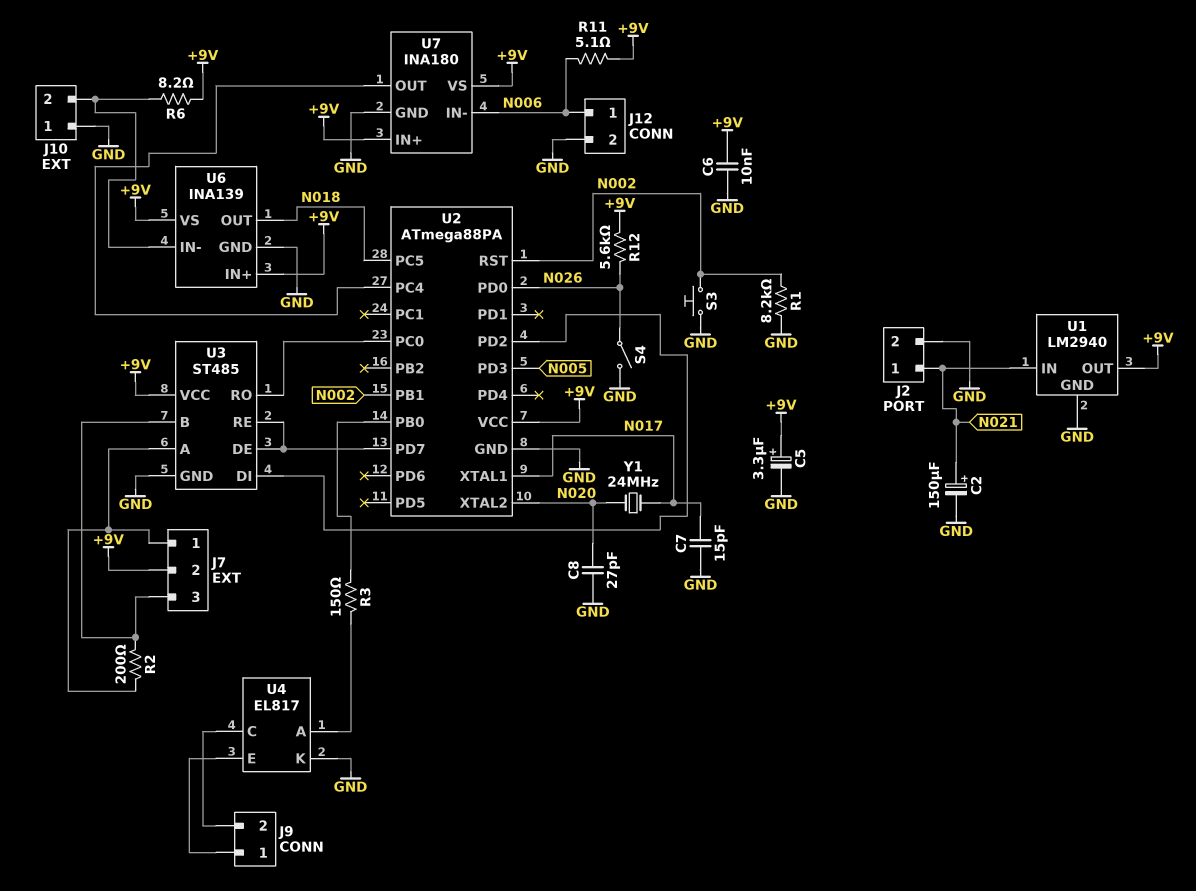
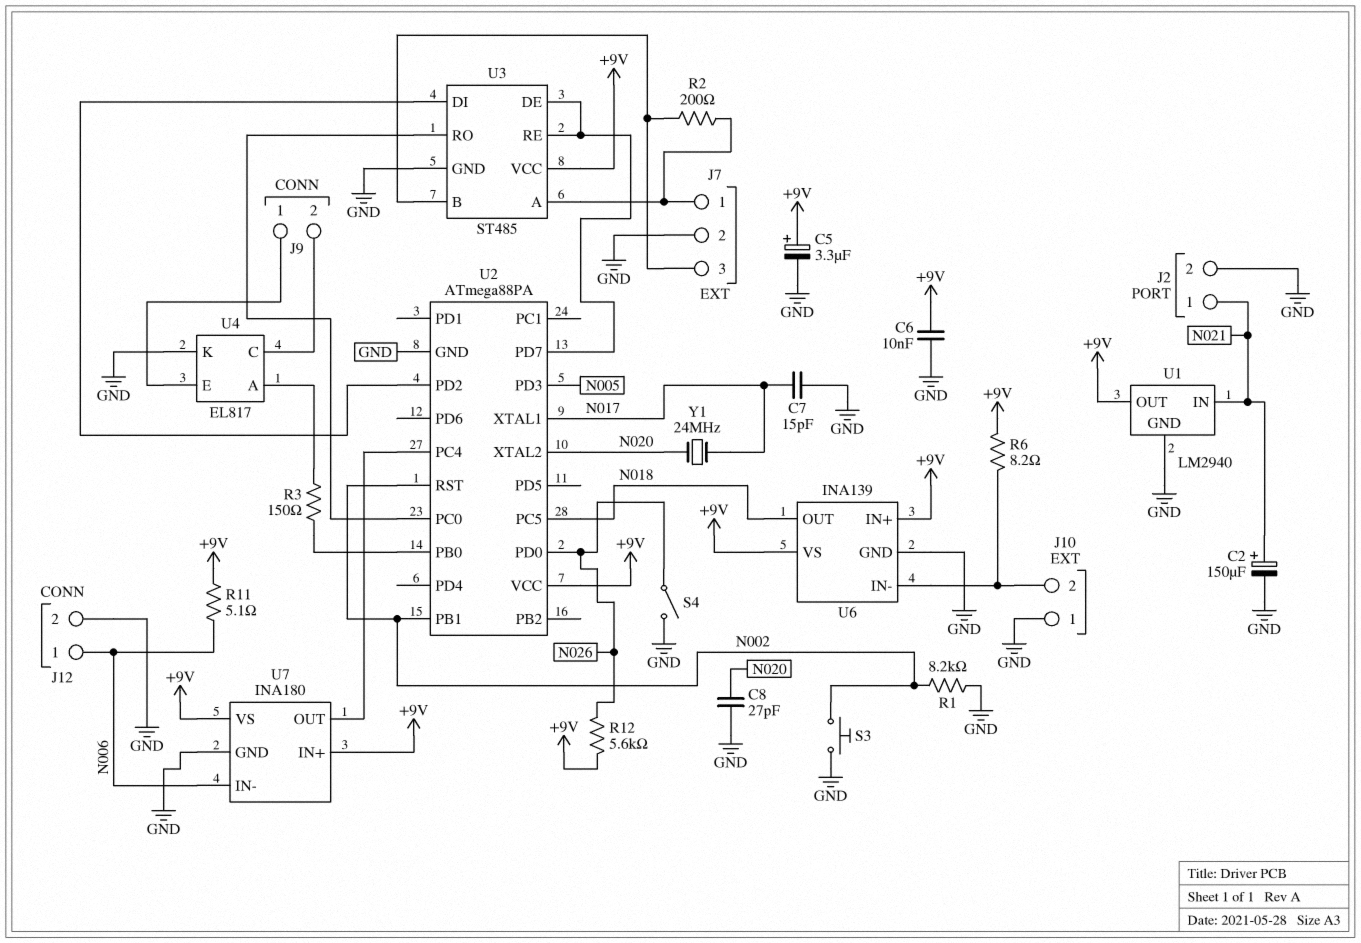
J7 pin 2: +9V -> GND

